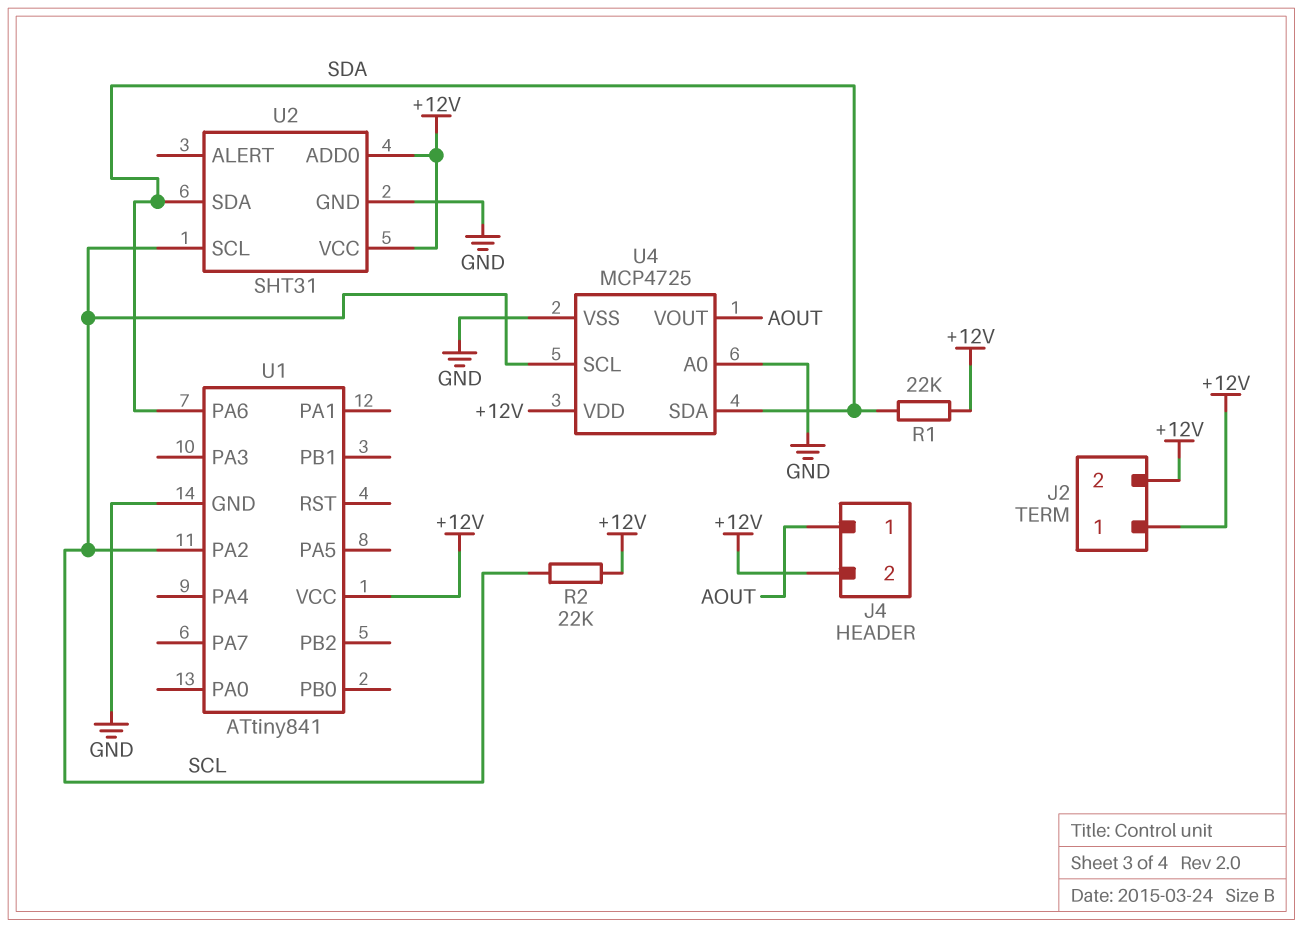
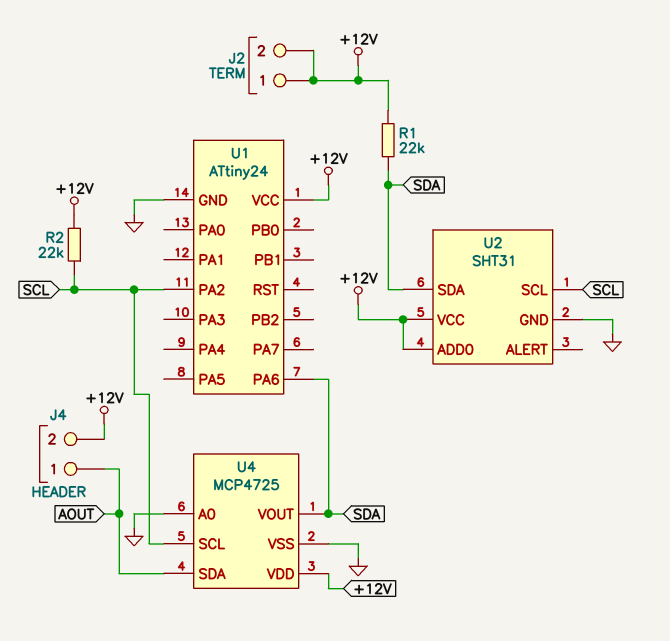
U1: ATtiny841 -> ATtiny24
U4 pin SDA: SDA -> AOUT
U4 pin VOUT: AOUT -> SDA

